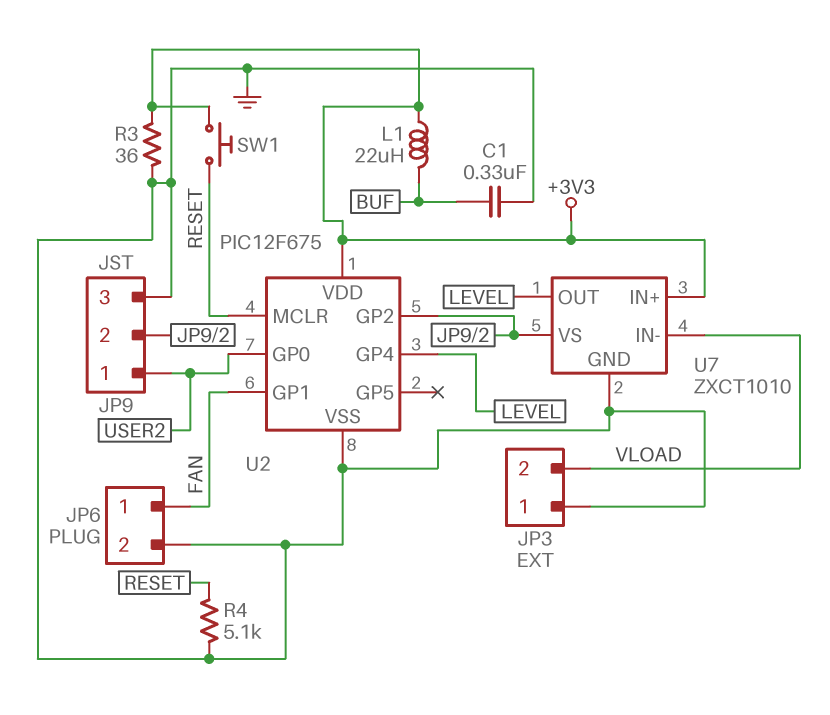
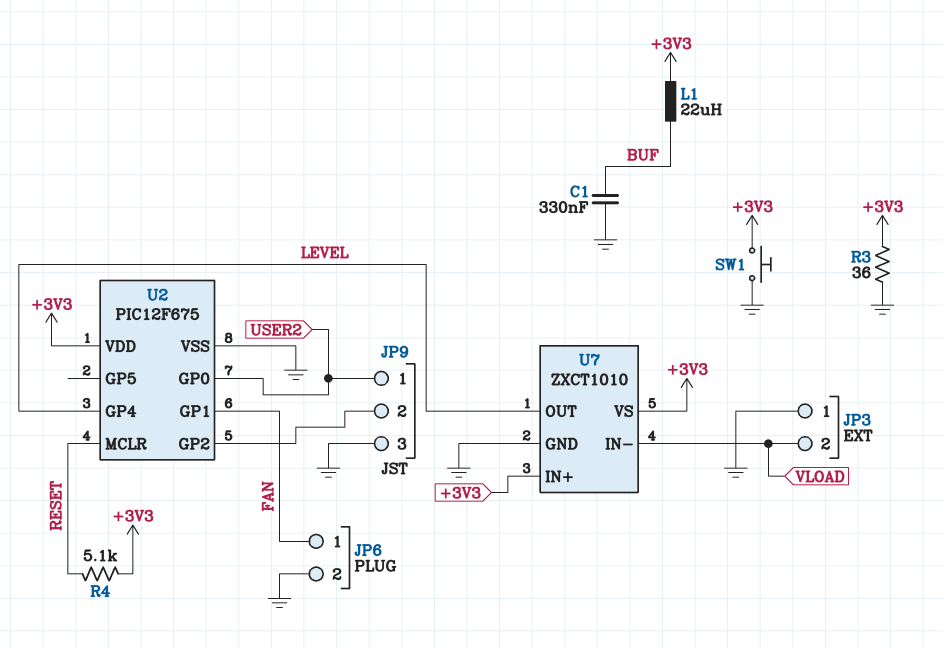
R4: 5.1k (GND, RESET) -> 5.1k (+3V3, RESET)
SW1: button (+3V3, RESET) -> button (+3V3, GND)
U7 pin VS: JP9/2 -> +3V3

